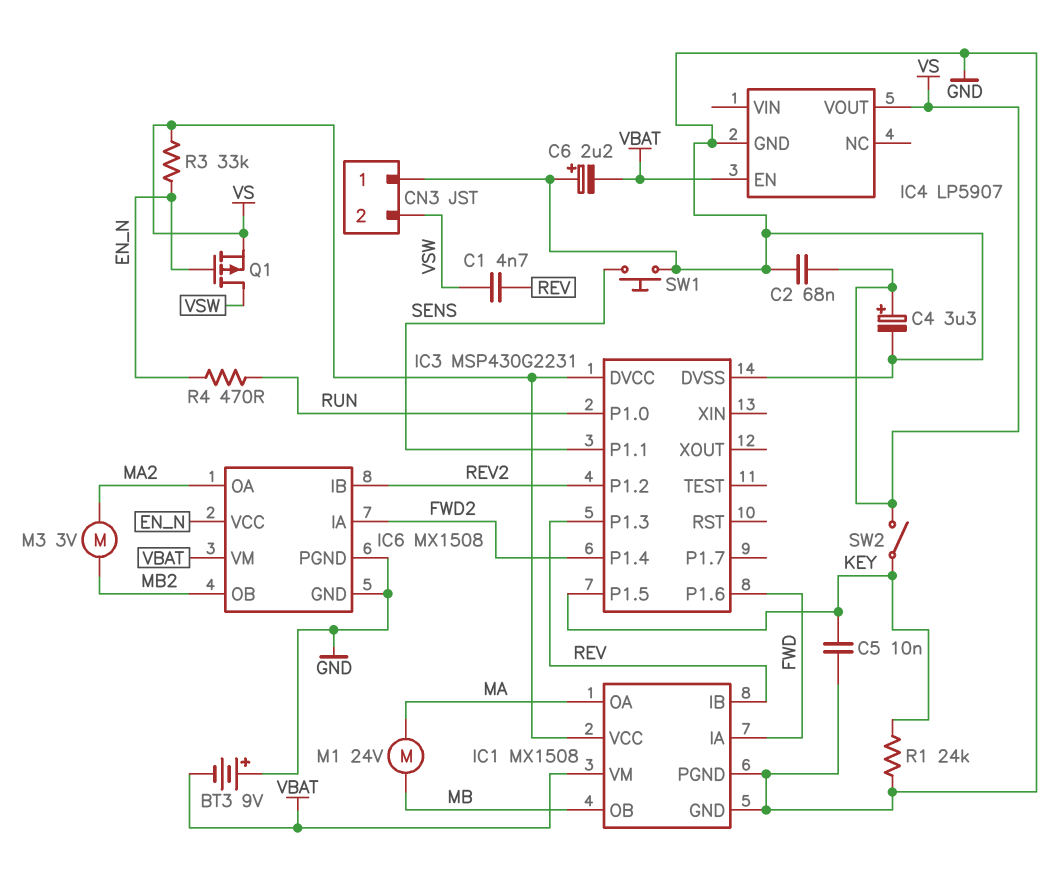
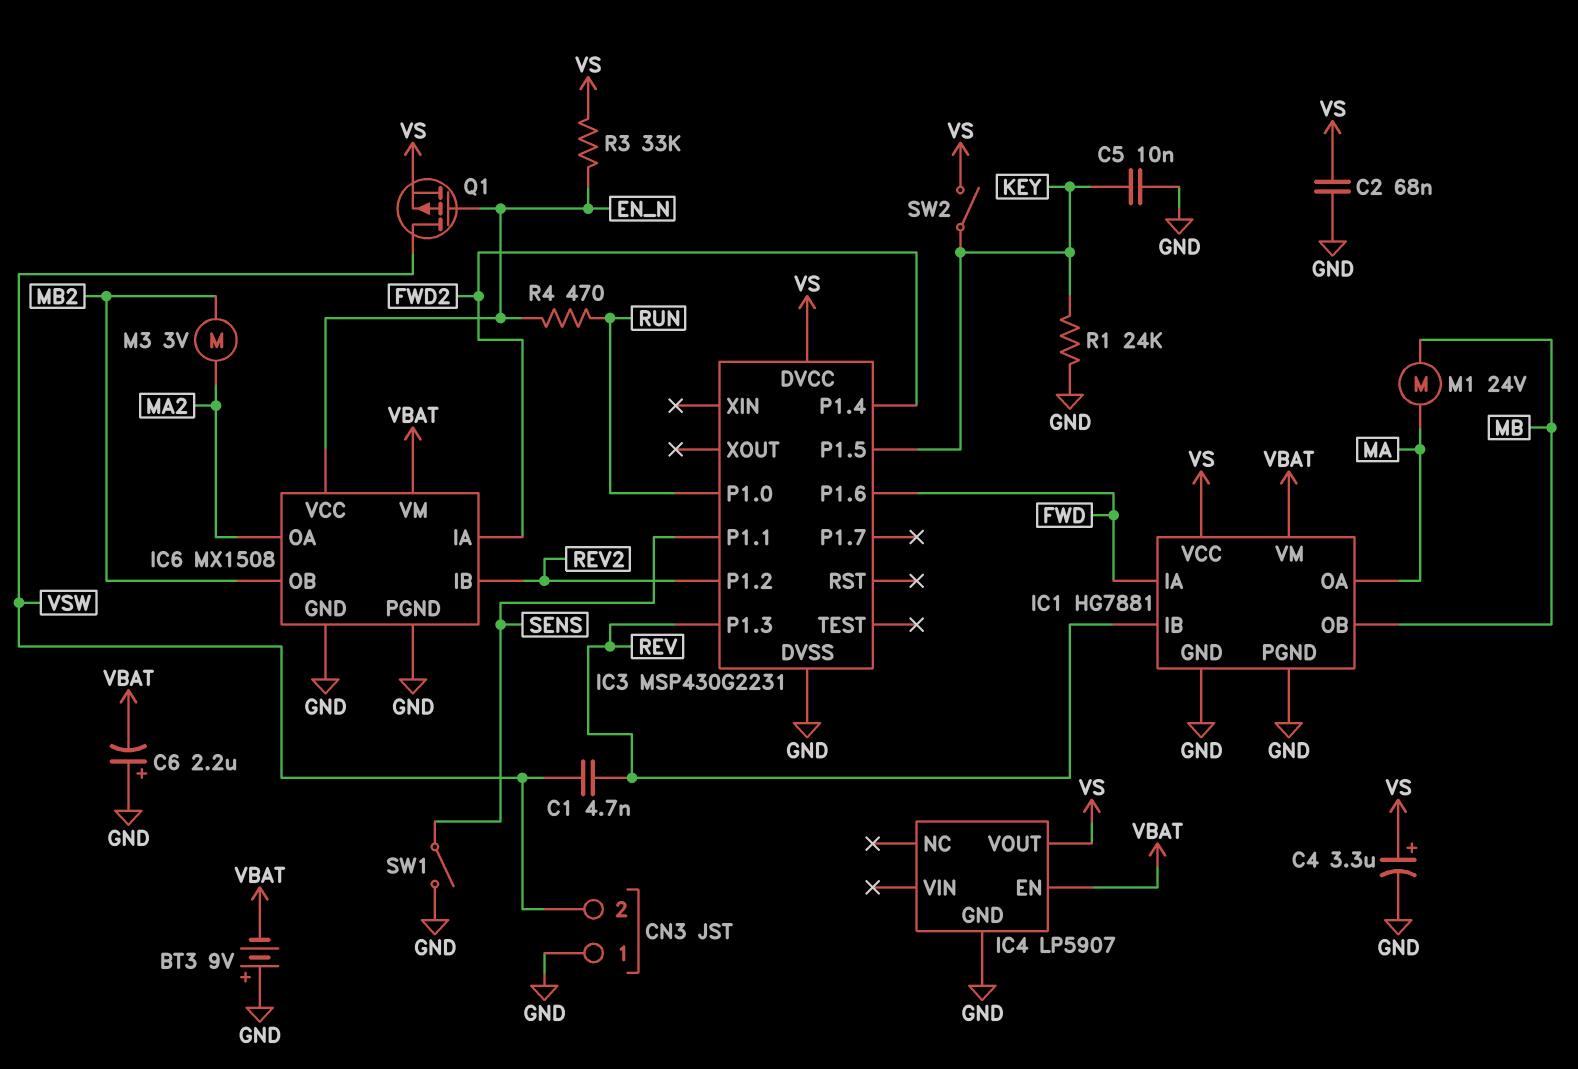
IC1: MX1508 -> HG7881
SW1: button (GND, SENS) -> switch (GND, SENS)

